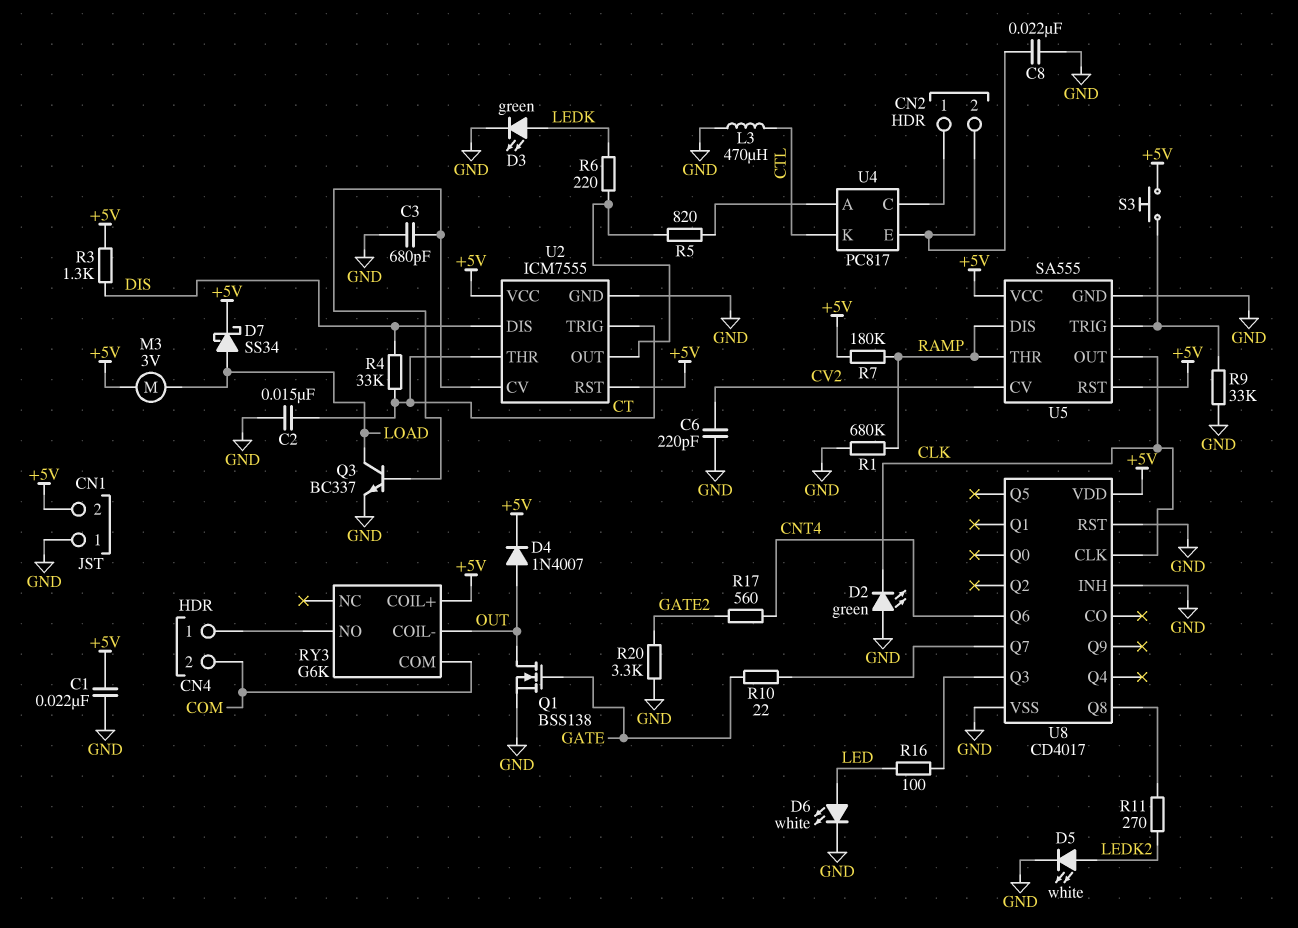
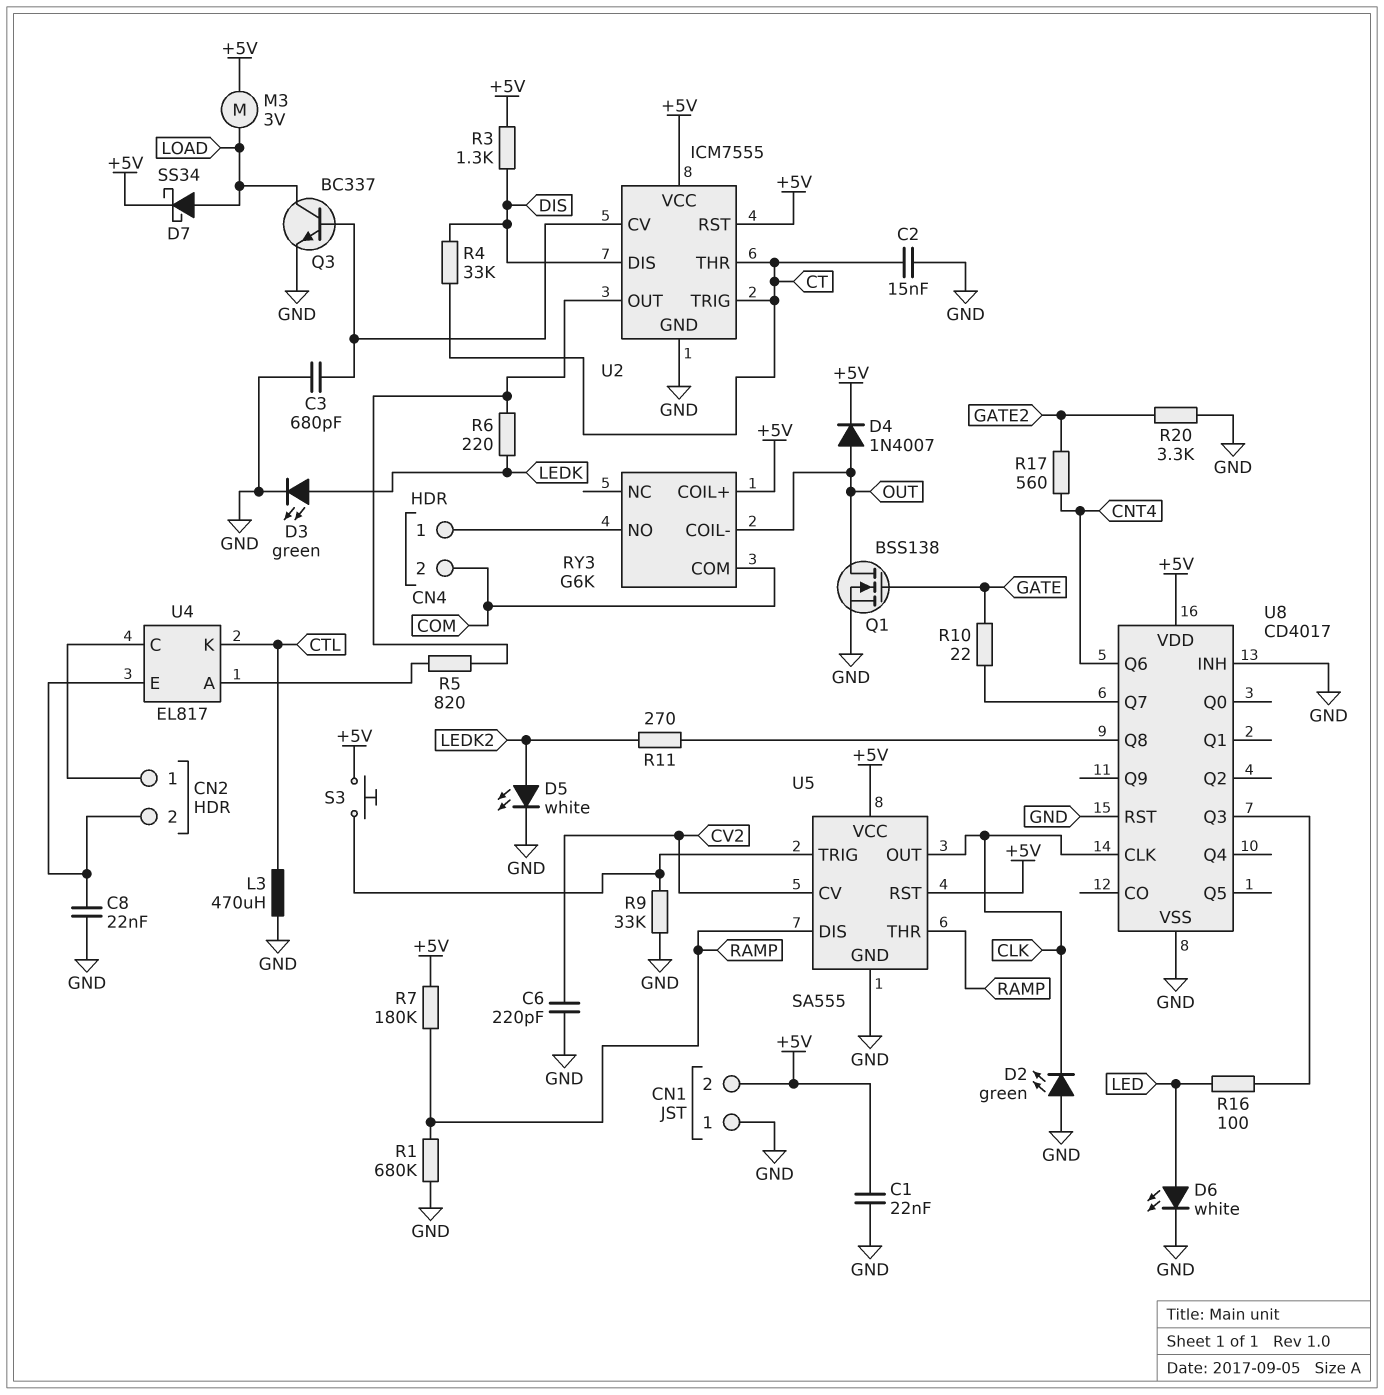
U4: PC817 -> EL817

